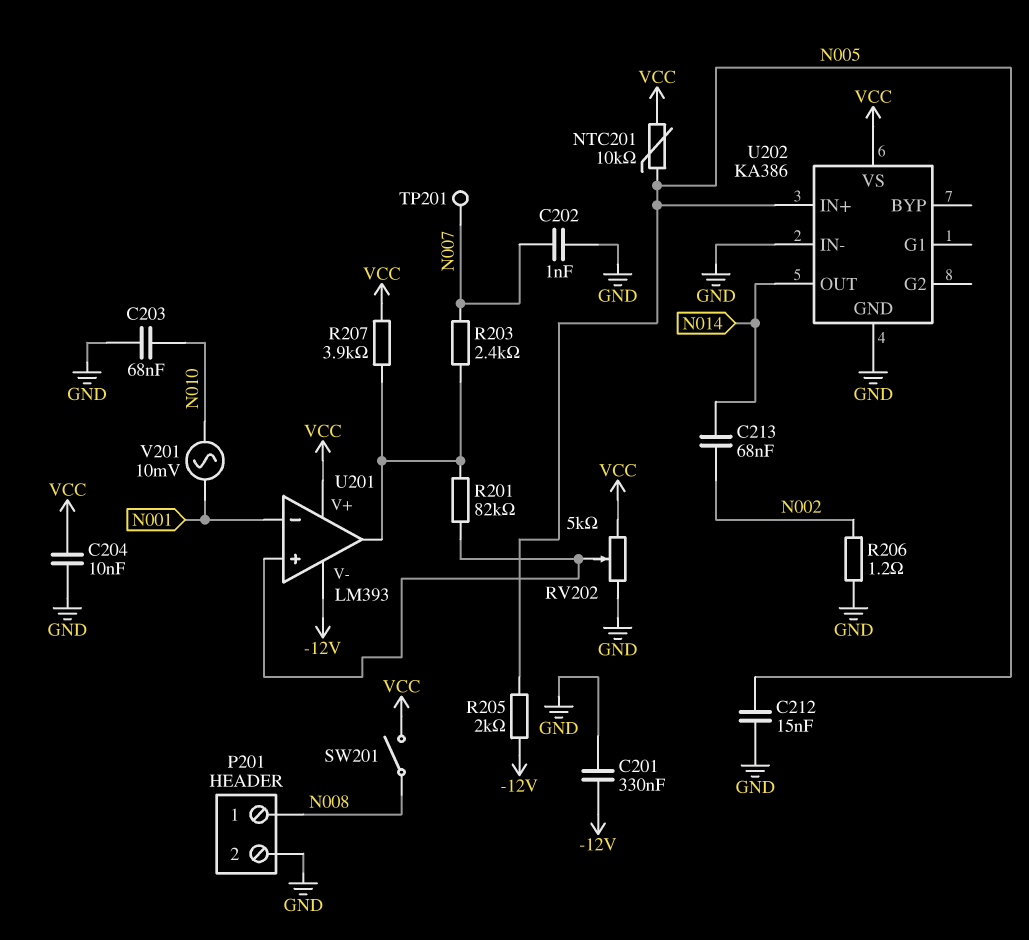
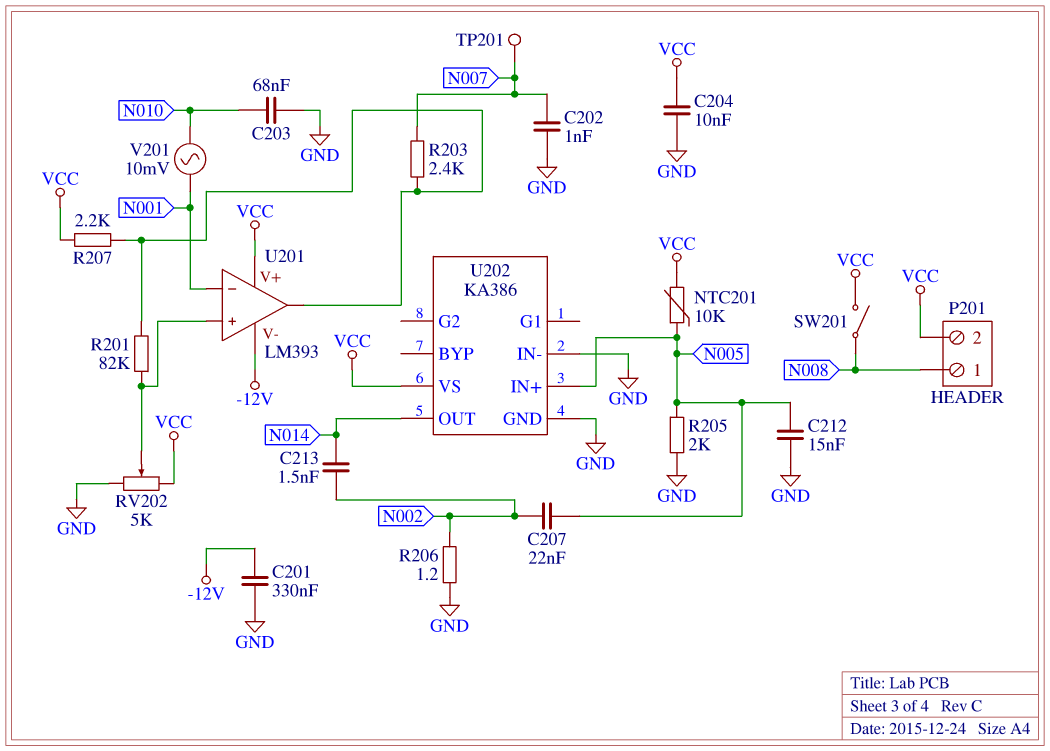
C207: none -> 22nF (N002, N005)
C213: 68nF (N002, N014) -> 1.5nF (N002, N014)
P201 pin 2: GND -> VCC
R205: 2k (-12V, N005) -> 2k (GND, N005)
R207: 3.9k (U201/out, VCC) -> 2.2k (U201/out, VCC)

